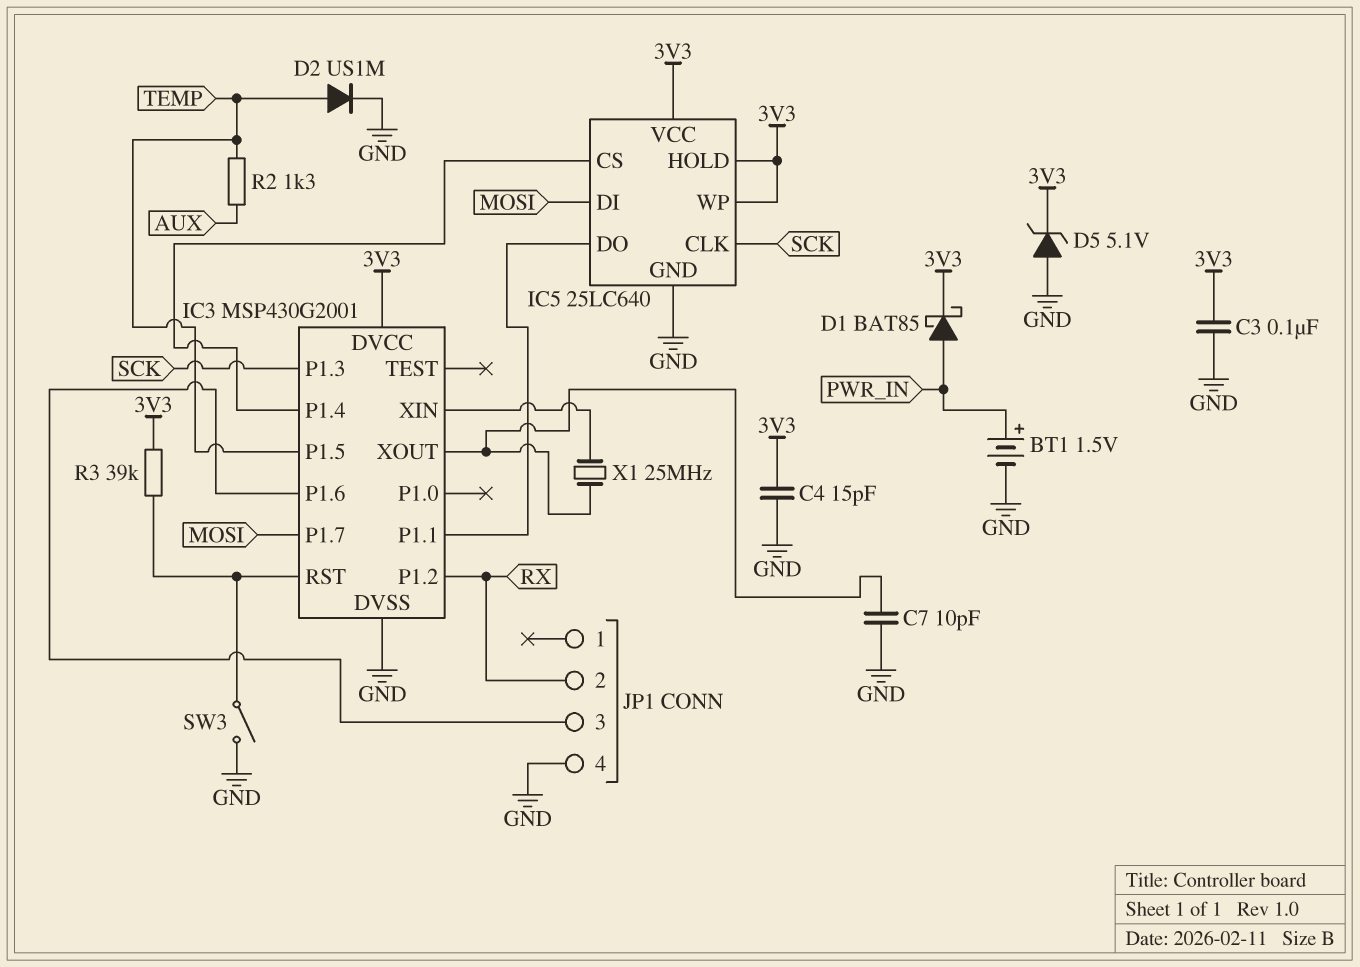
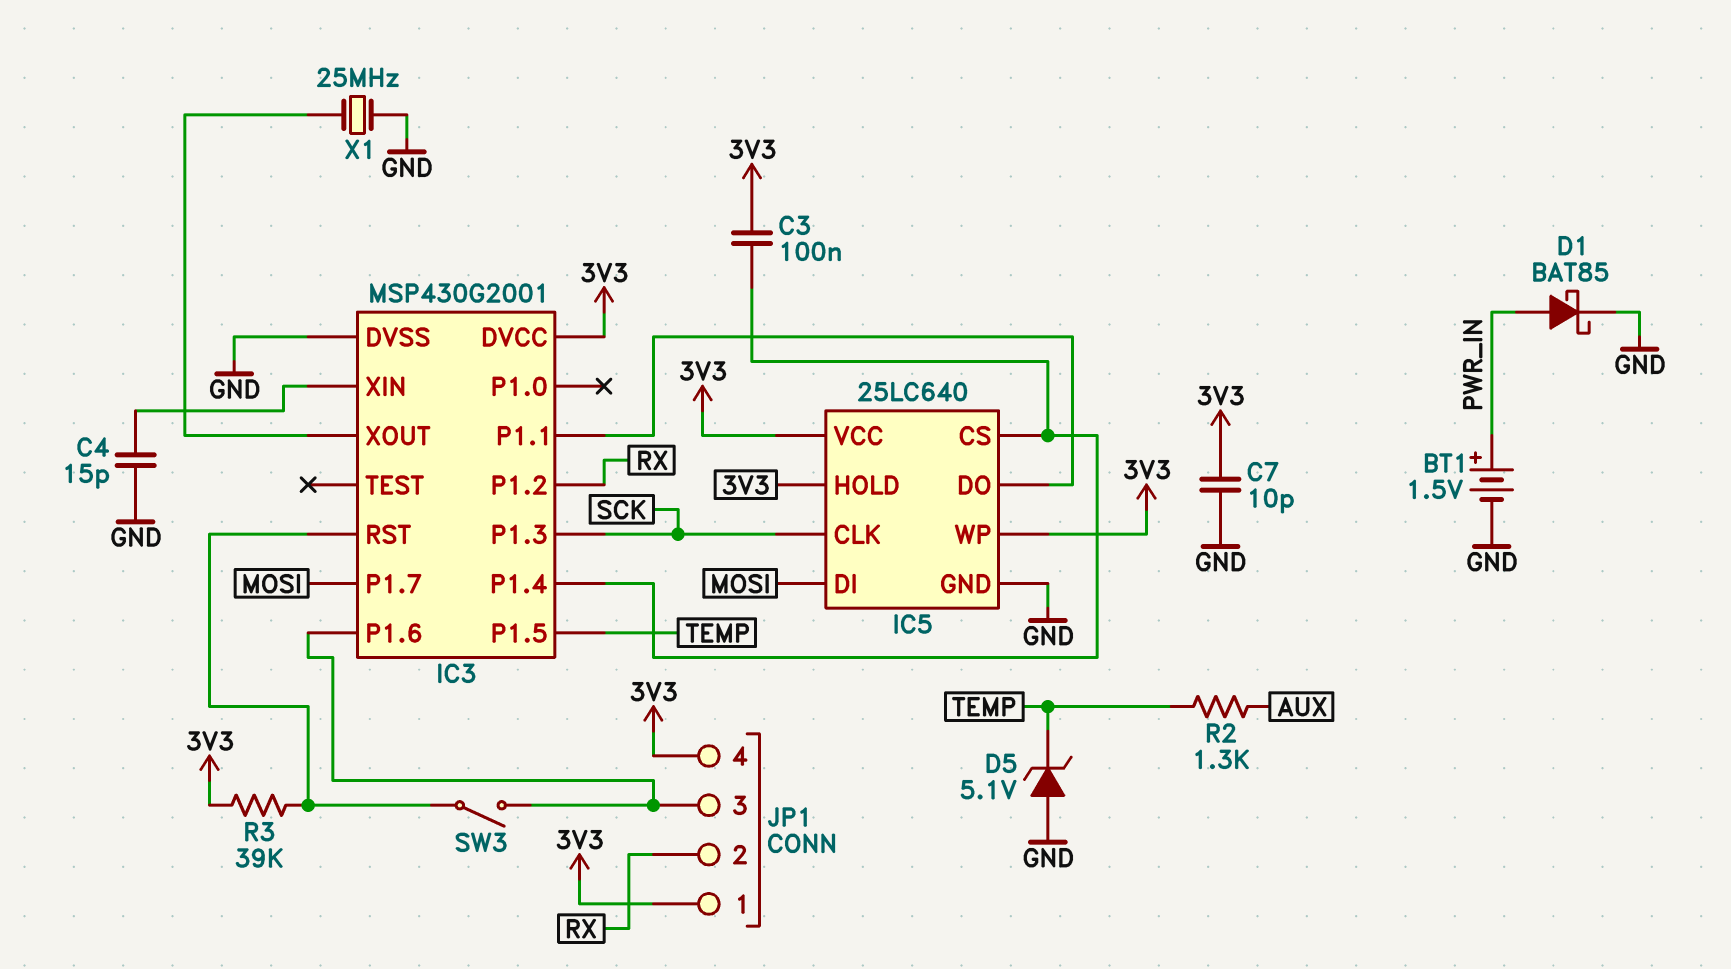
C3: 100nF (3V3, GND) -> 100nF (3V3, IC3/P1.4)
C4: 15pF (3V3, GND) -> 15pF (GND, IC3/XIN)
C7: 10pF (GND, IC3/XOUT) -> 10pF (3V3, GND)
D1: schottky BAT85 (A PWR_IN, K 3V3) -> schottky BAT85 (A PWR_IN, K GND)
D2: diode US1M (A TEMP, K GND) -> none
D5: zener 5.1V (A GND, K 3V3) -> zener 5.1V (A GND, K TEMP)
JP1 pin 1: none -> 3V3
JP1 pin 4: GND -> 3V3
SW3: switch (GND, IC3/RST) -> switch (IC3/P1.6, IC3/RST)
X1: 25MHz (IC3/XIN, IC3/XOUT) -> 25MHz (GND, IC3/XOUT)

